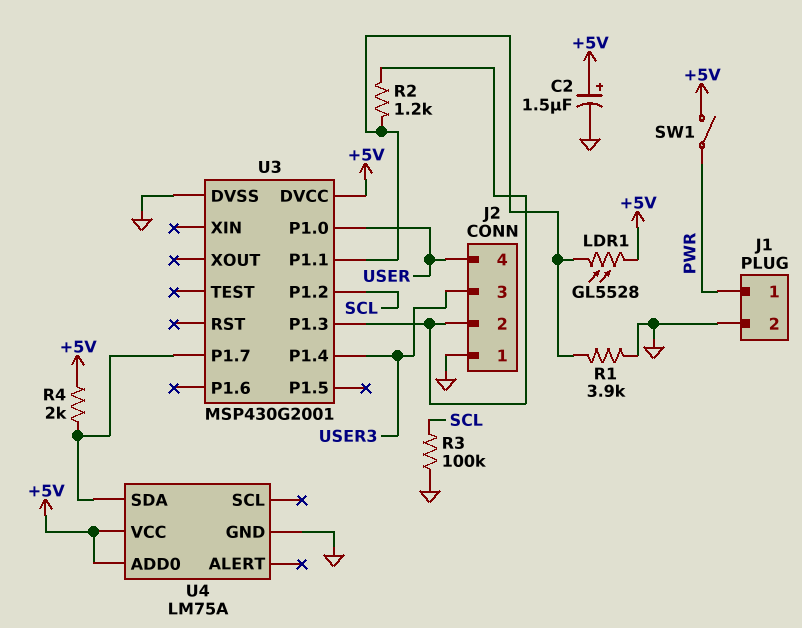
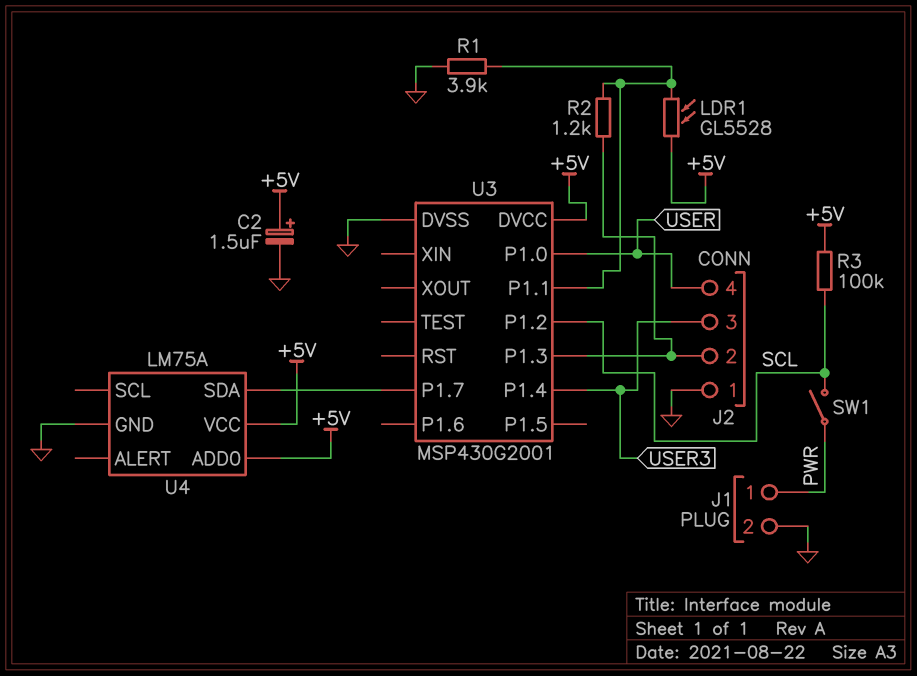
R3: 100k (GND, SCL) -> 100k (+5V, SCL)
R4: 2k (+5V, U3/P1.7) -> none
SW1: switch (+5V, PWR) -> switch (PWR, SCL)

